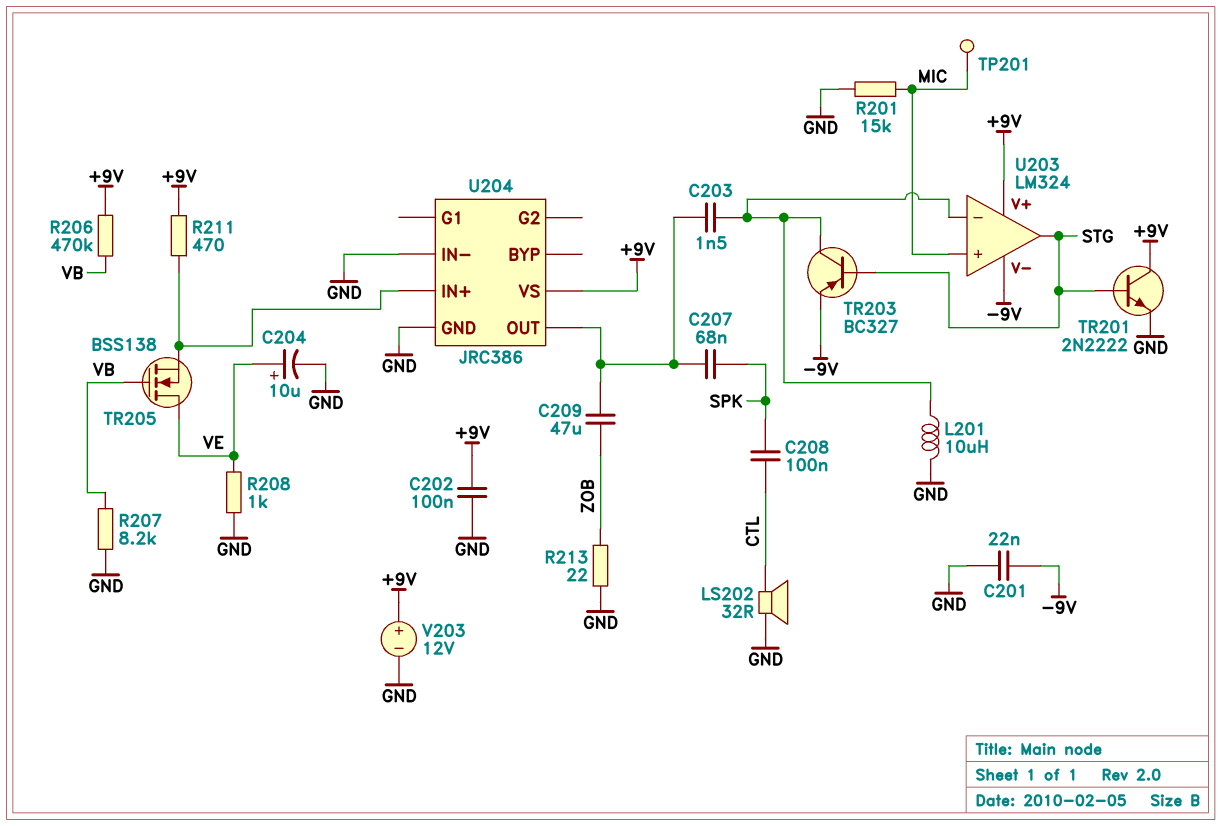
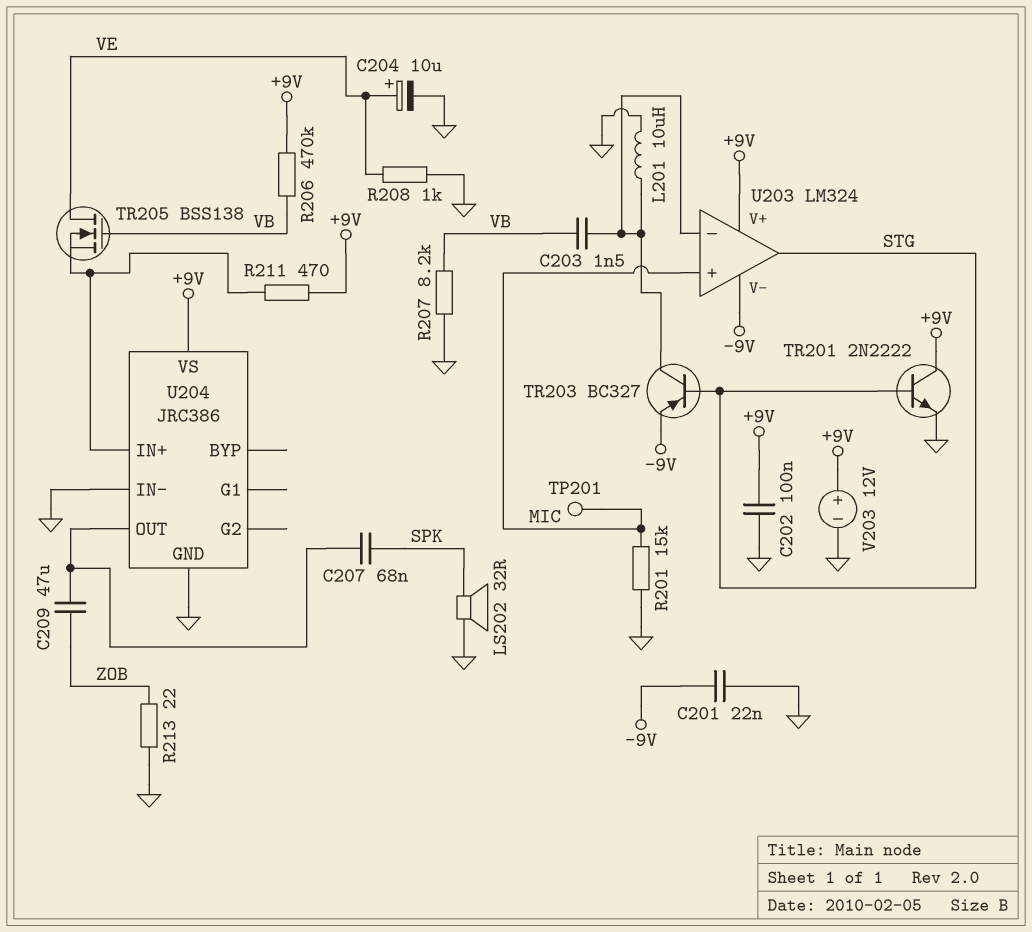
C203: 1.5nF (U203/in-, U204/OUT) -> 1.5nF (U203/in-, VB)
C208: 100nF (CTL, SPK) -> none
LS202: speaker 32R (CTL, GND) -> speaker 32R (GND, SPK)

